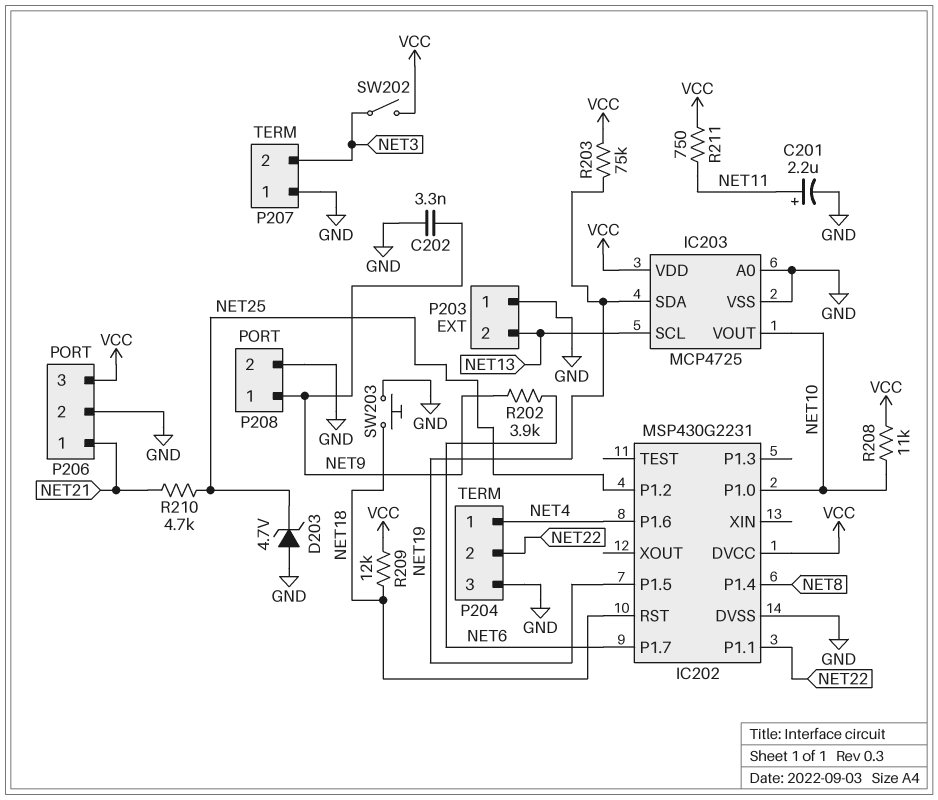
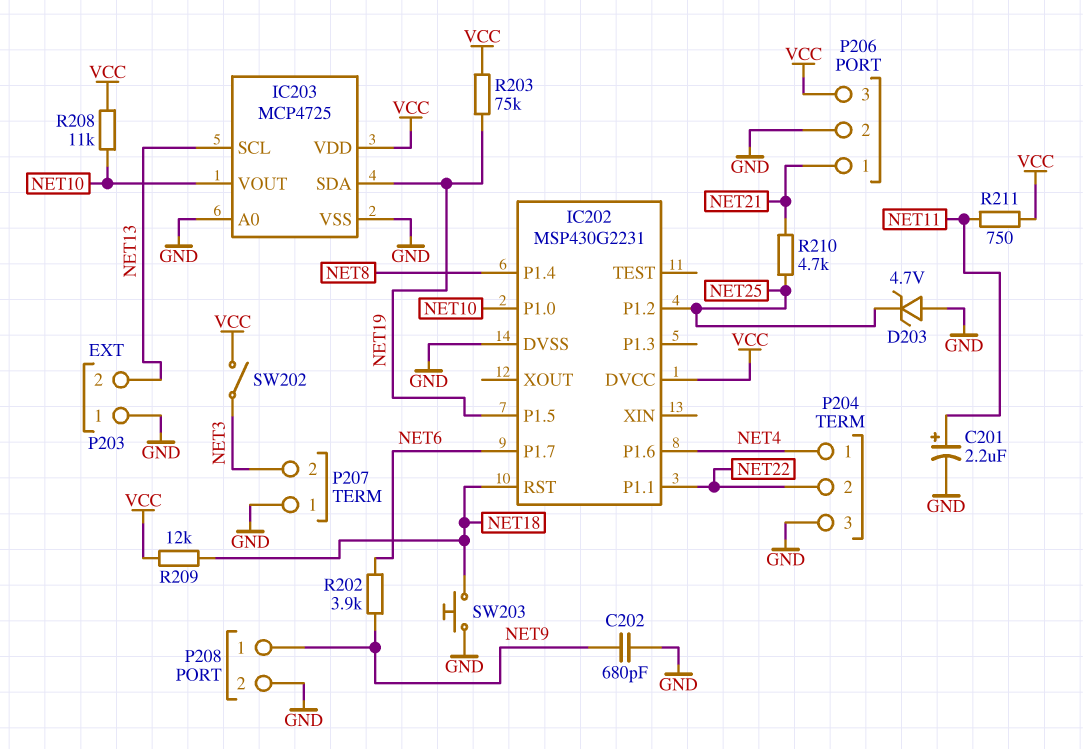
C202: 3.3nF (GND, NET9) -> 680pF (GND, NET9)

